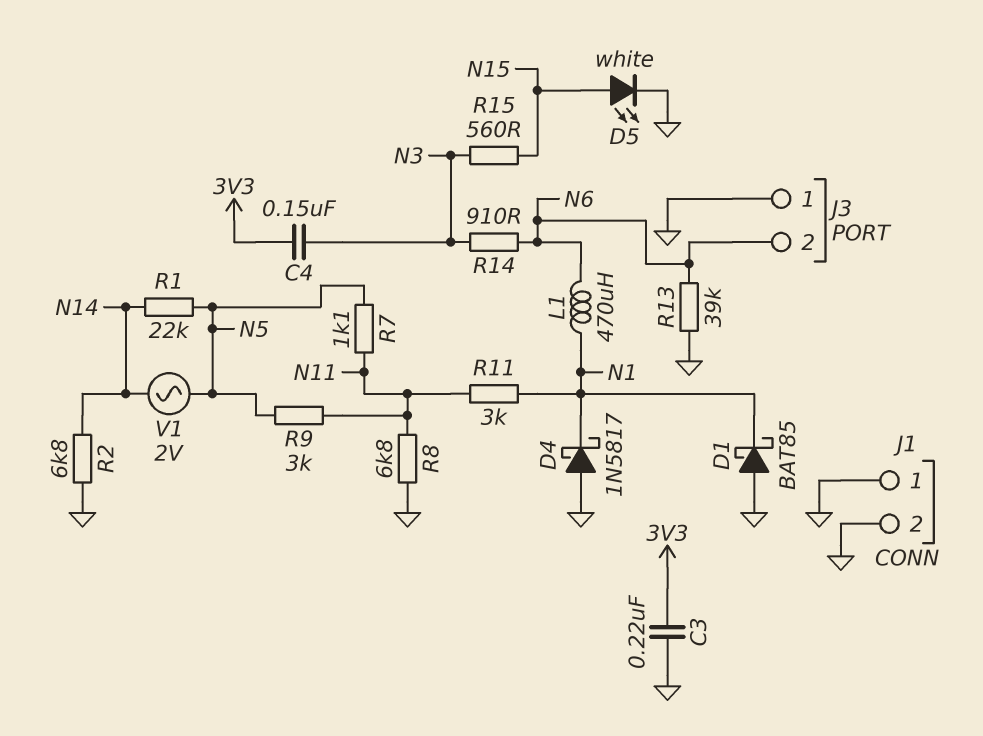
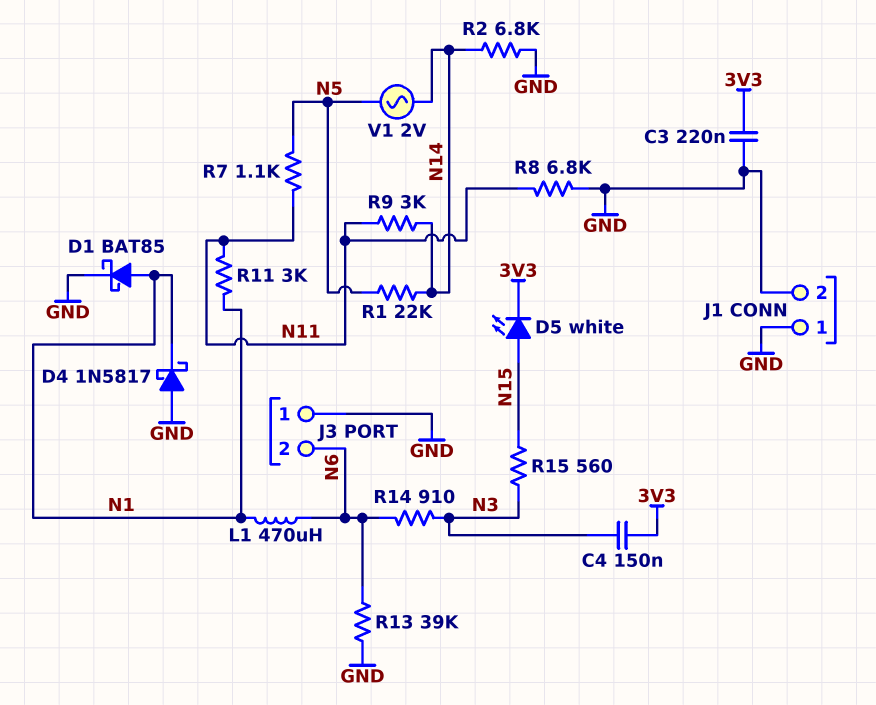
D1: schottky BAT85 (A GND, K N1) -> schottky BAT85 (A N1, K GND)
D5: LED white (A N15, K GND) -> LED white (A N15, K 3V3)
R9: 3k (N5, N11) -> 3k (N11, N14)

